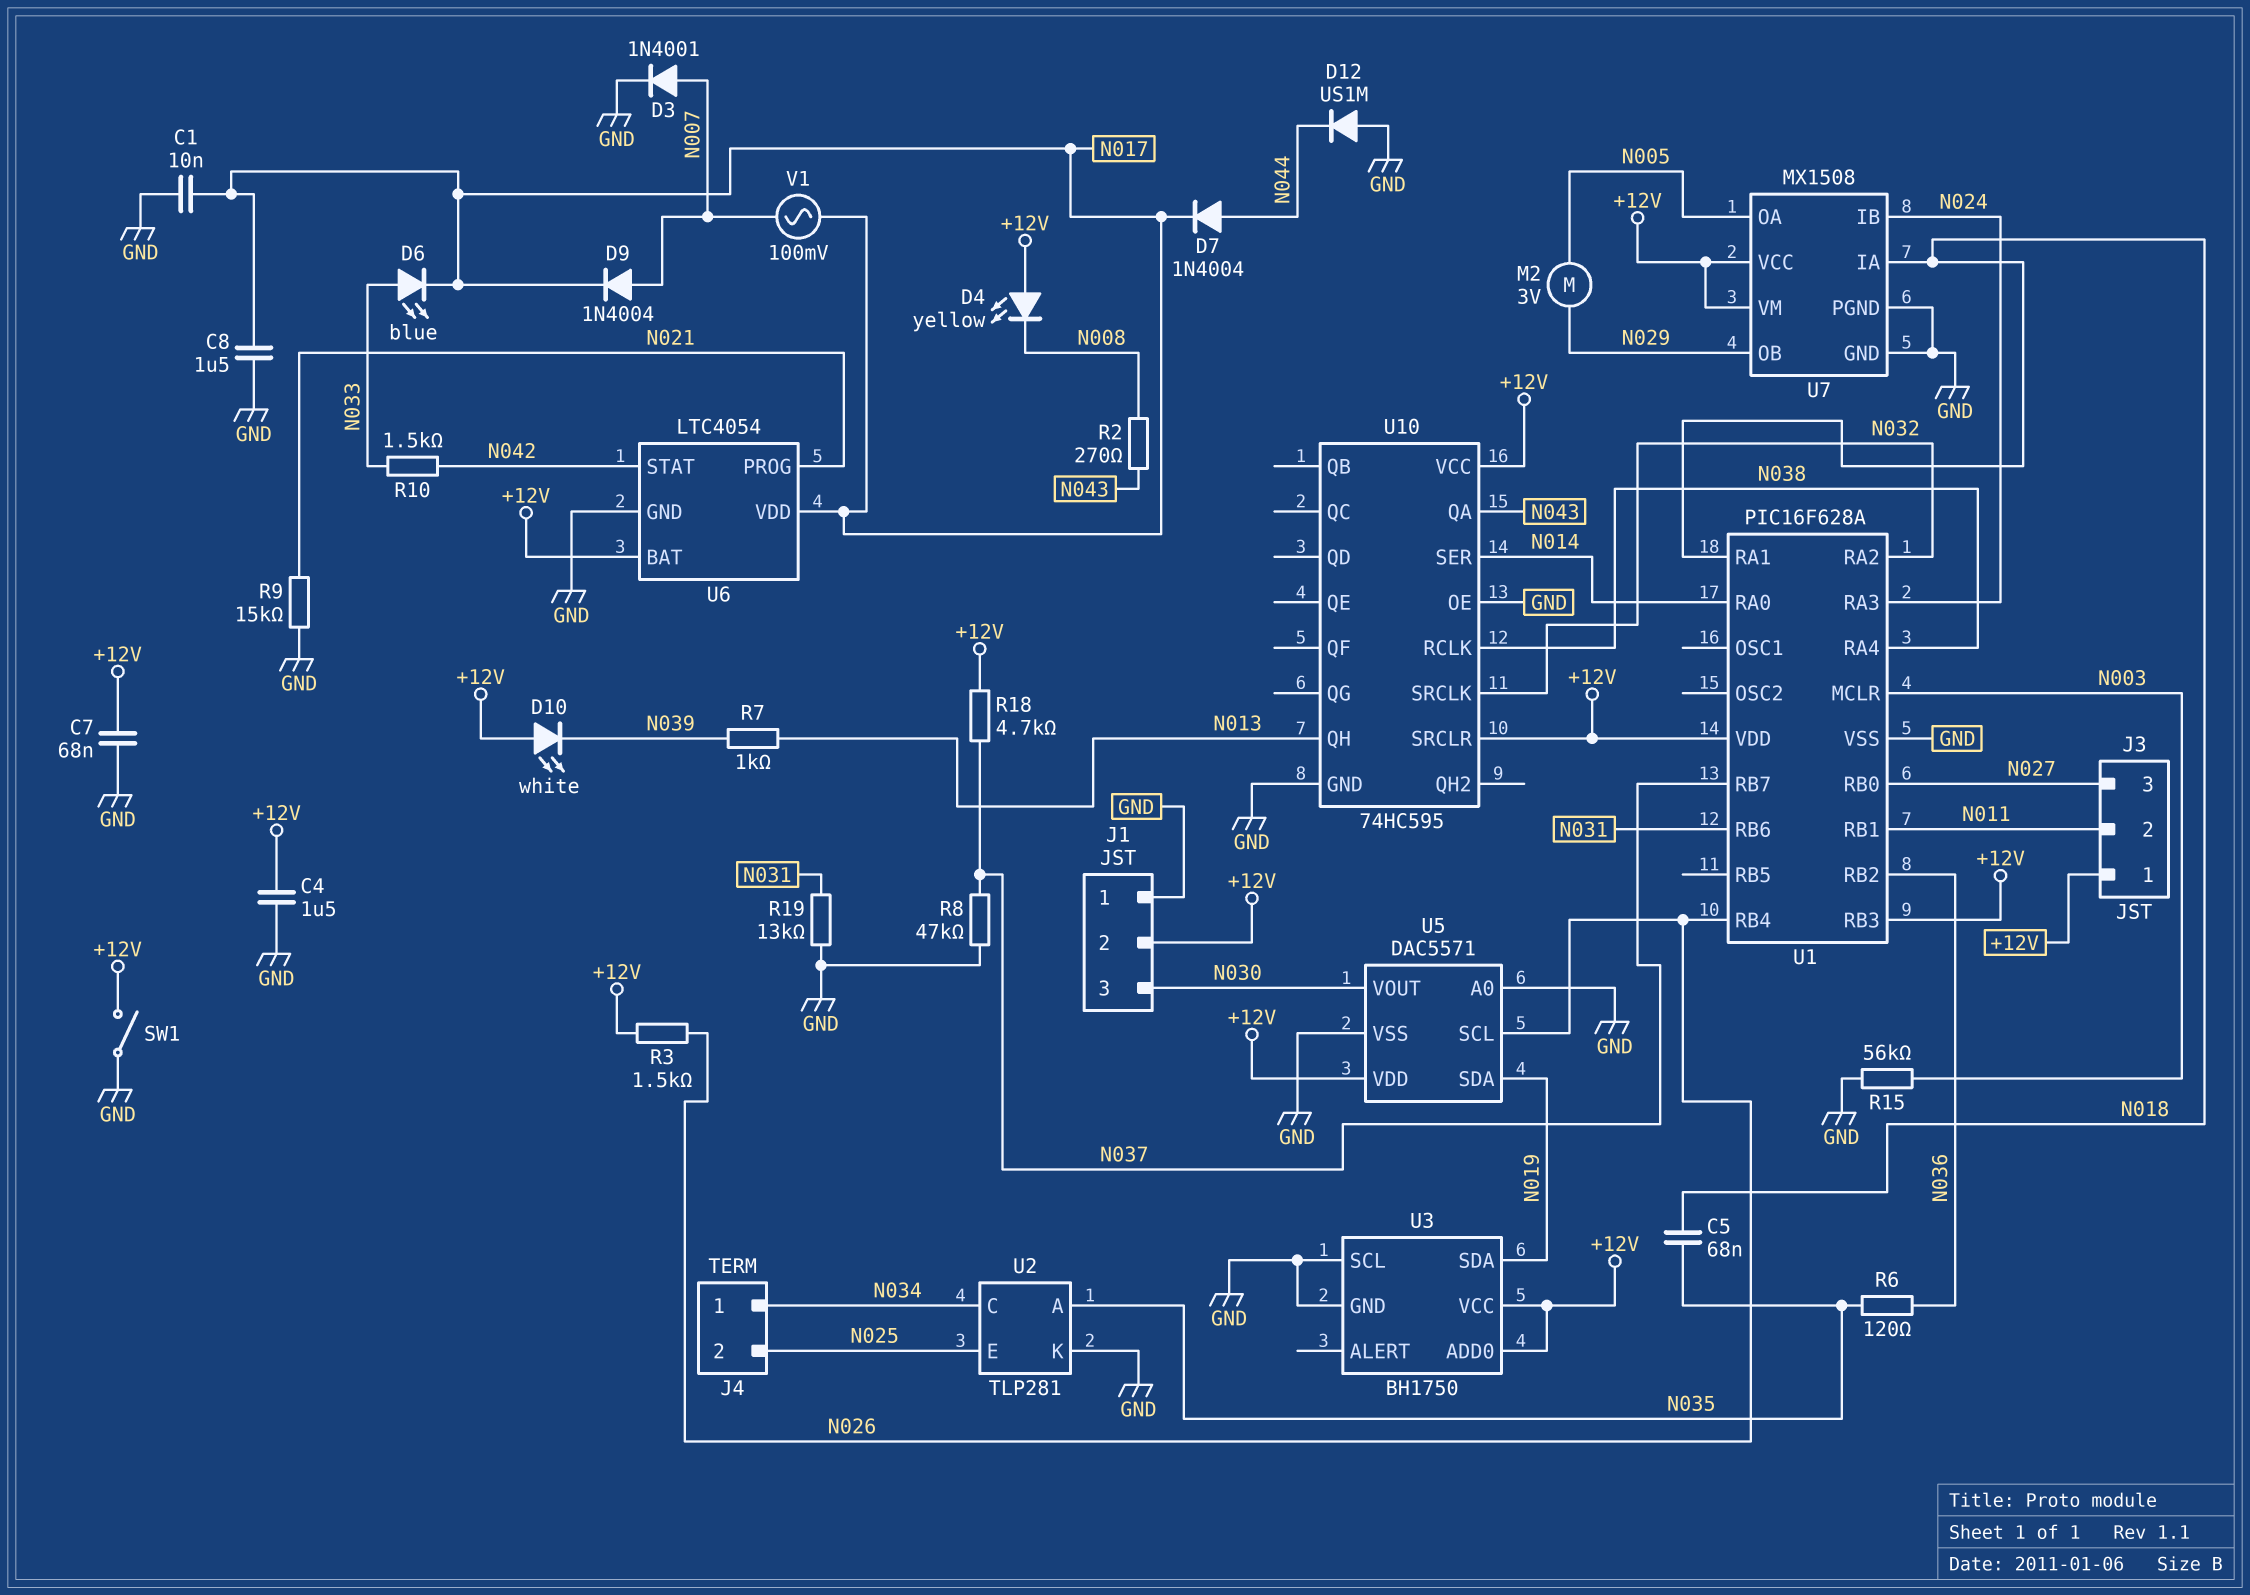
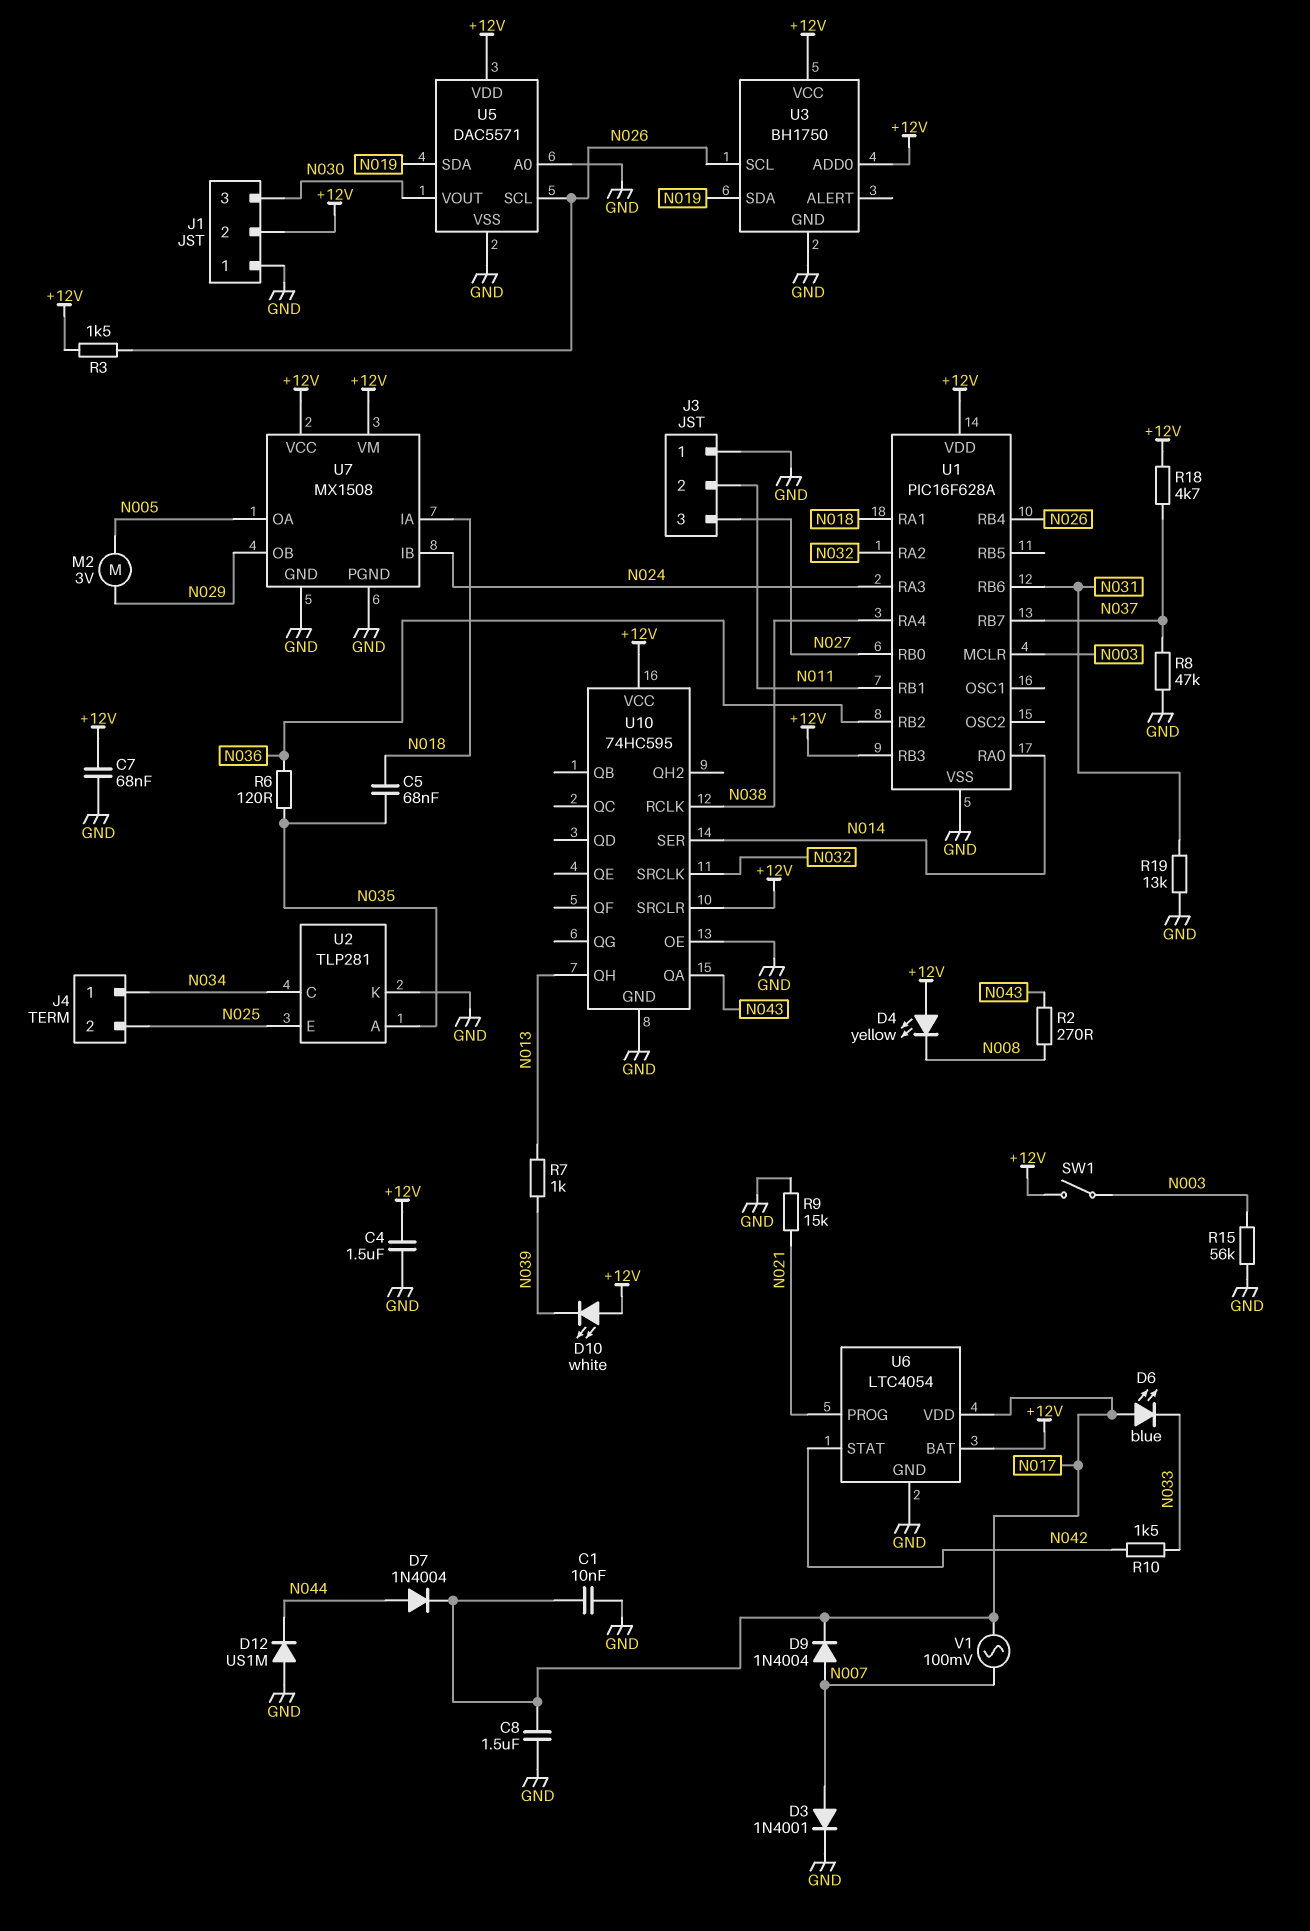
D6: LED blue (A N033, K N017) -> LED blue (A N017, K N033)
J3 pin 1: +12V -> GND
SW1: switch (+12V, GND) -> switch (+12V, N003)
U3 pin SCL: GND -> N026

